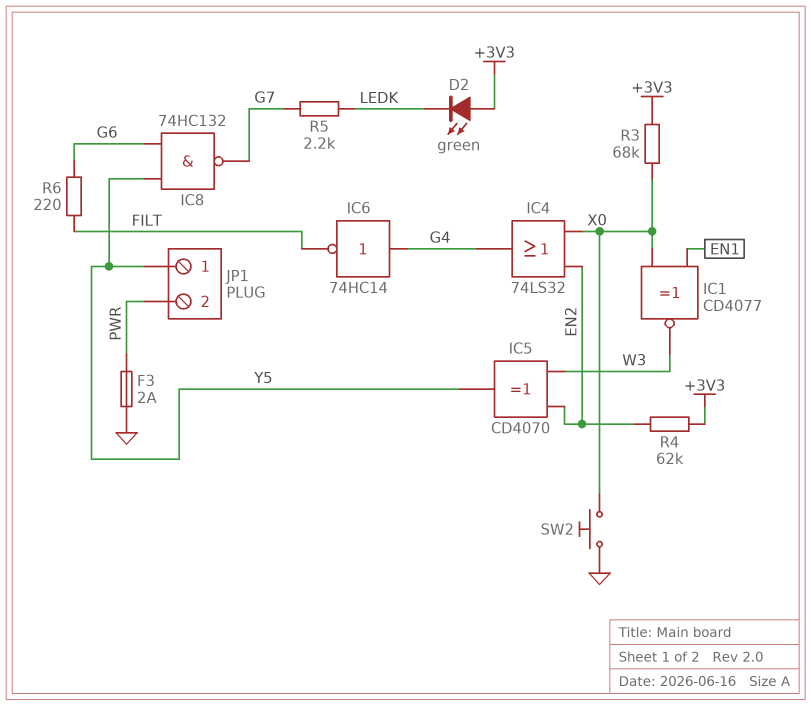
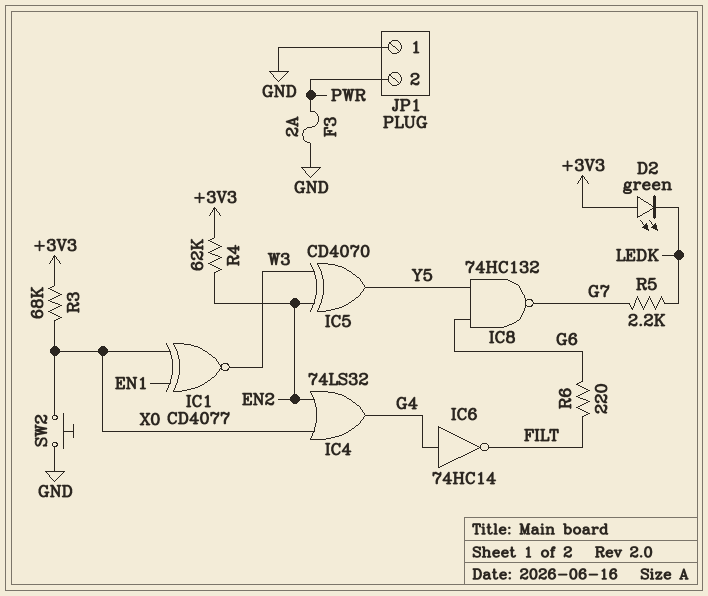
JP1 pin 1: Y5 -> GND

